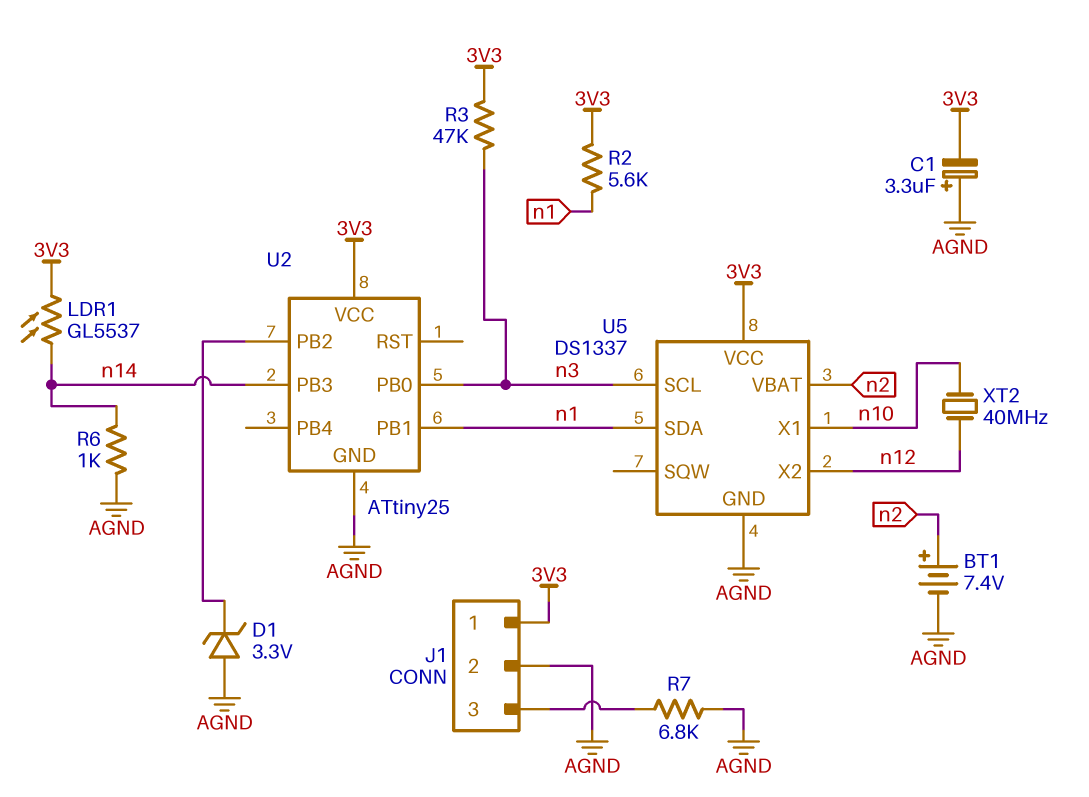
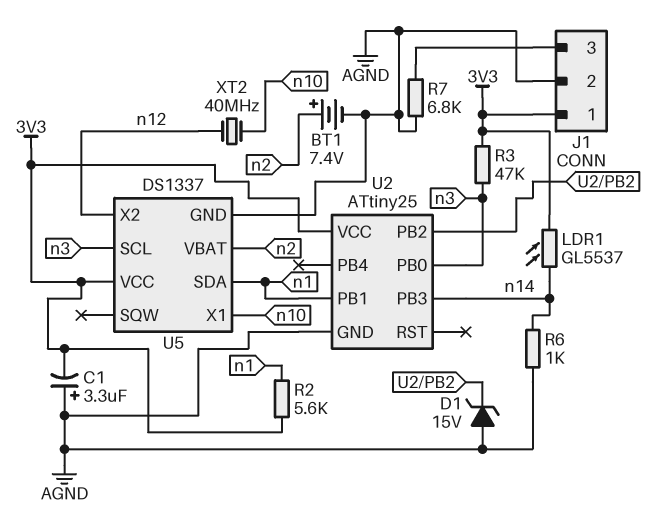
D1: zener 3.3V (A AGND, K U2/PB2) -> zener 15V (A AGND, K U2/PB2)

